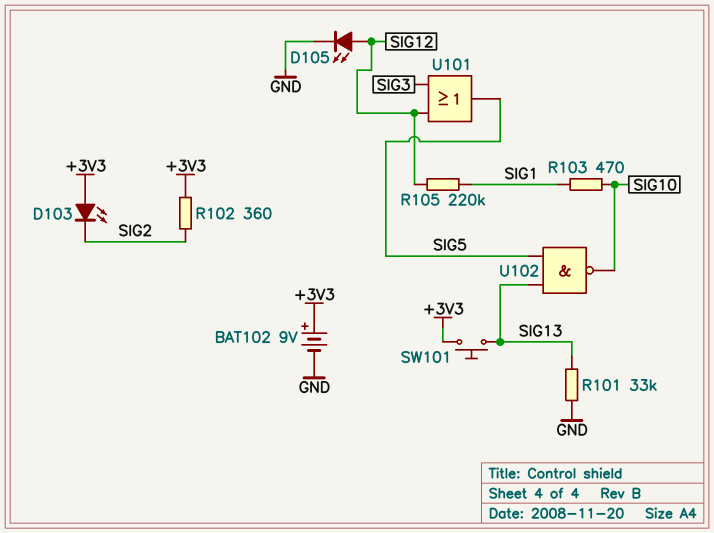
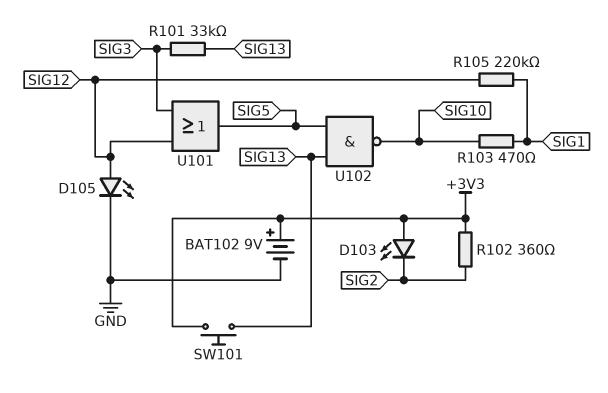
R101: 33k (GND, SIG13) -> 33k (SIG3, SIG13)

